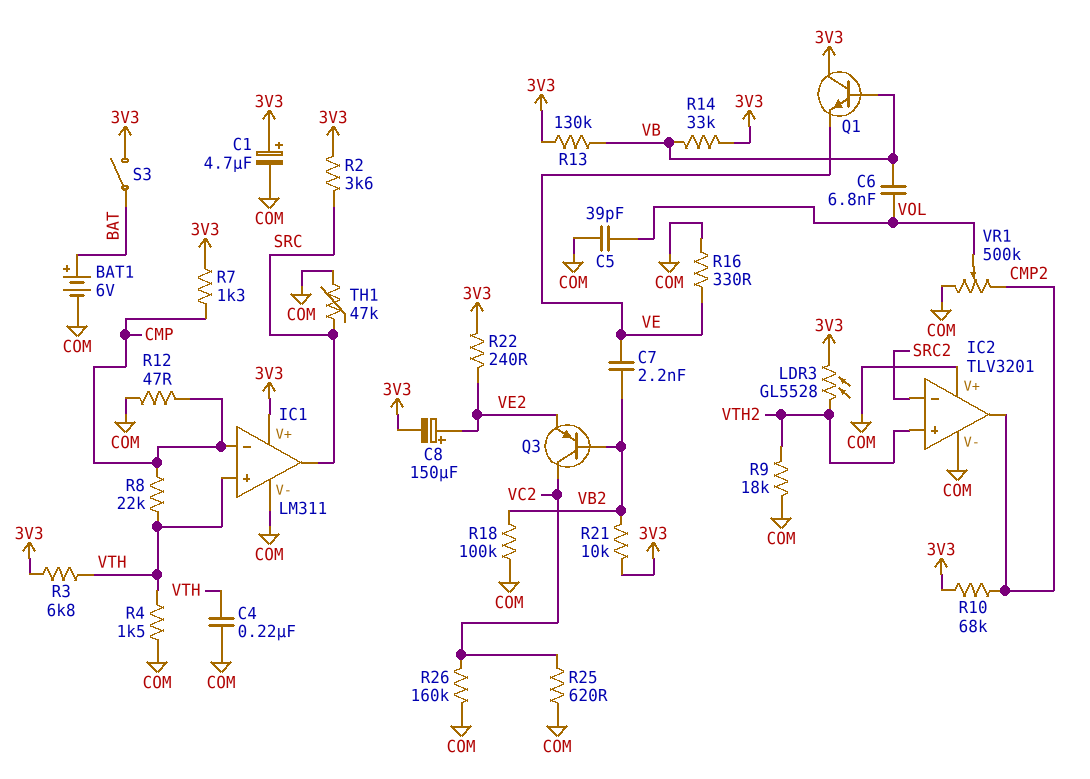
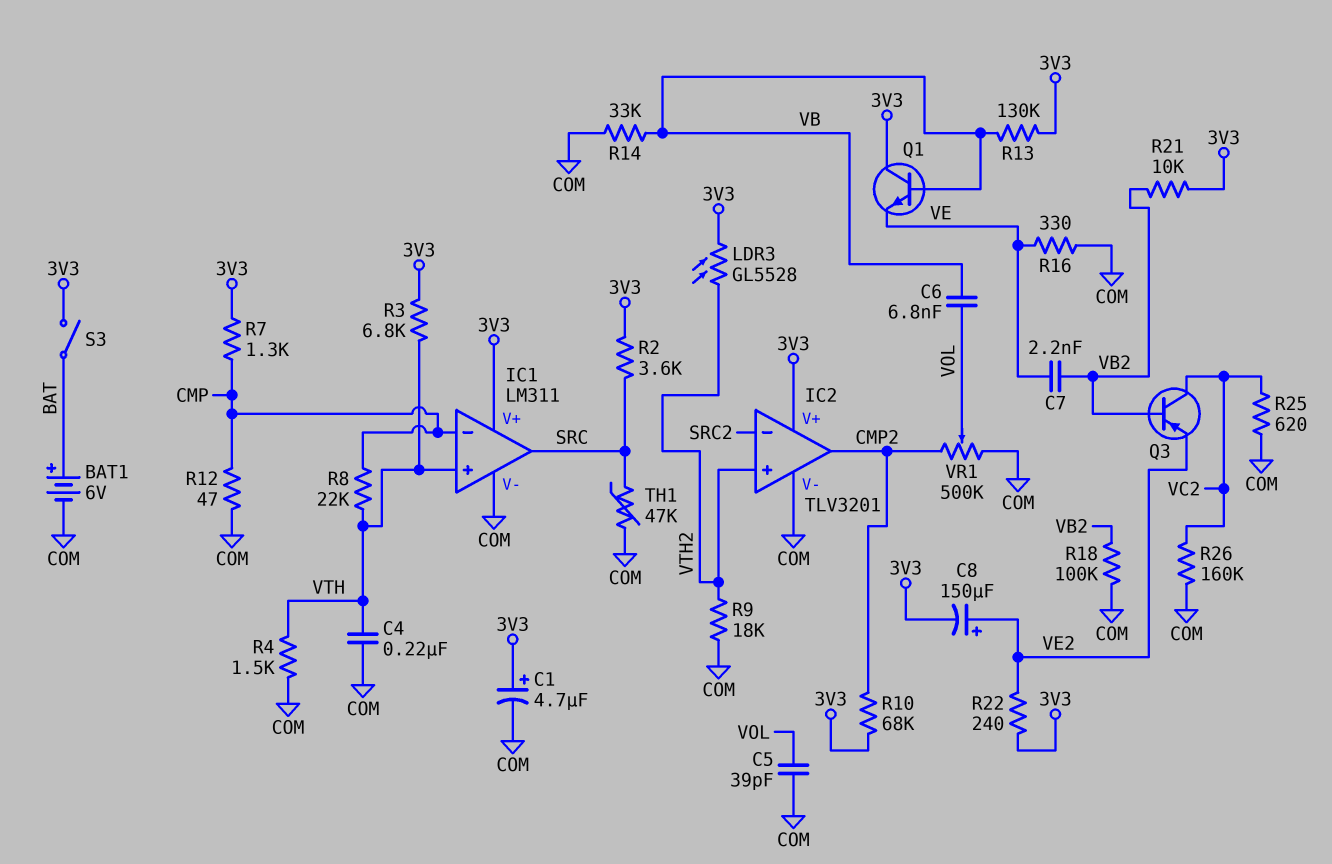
IC2 pin V+: COM -> 3V3
R14: 33k (3V3, VB) -> 33k (COM, VB)

